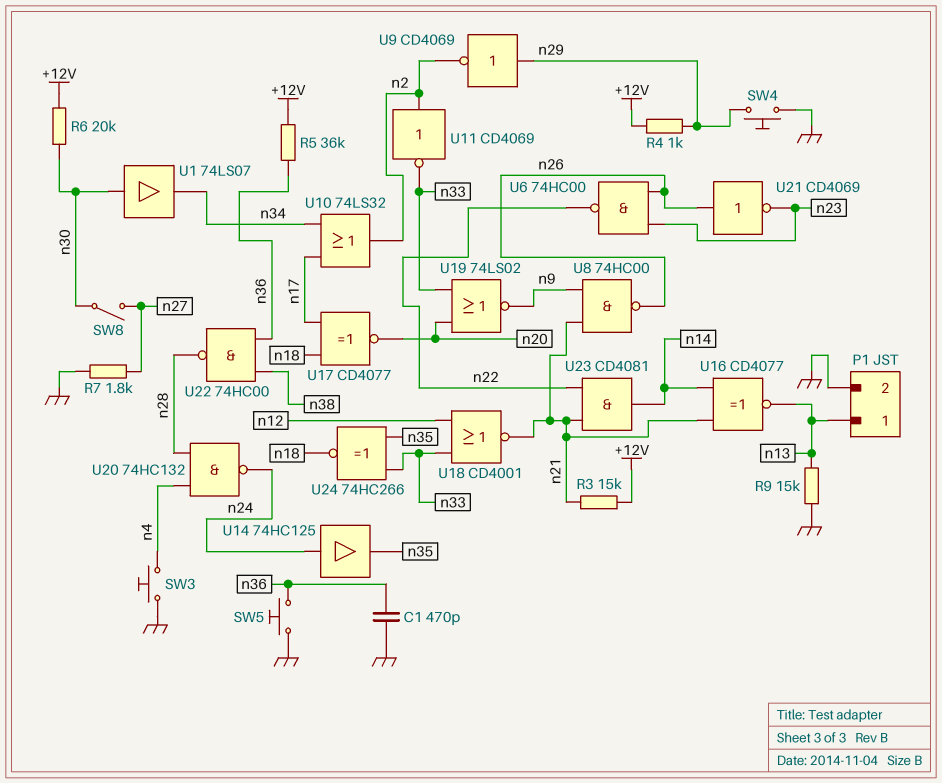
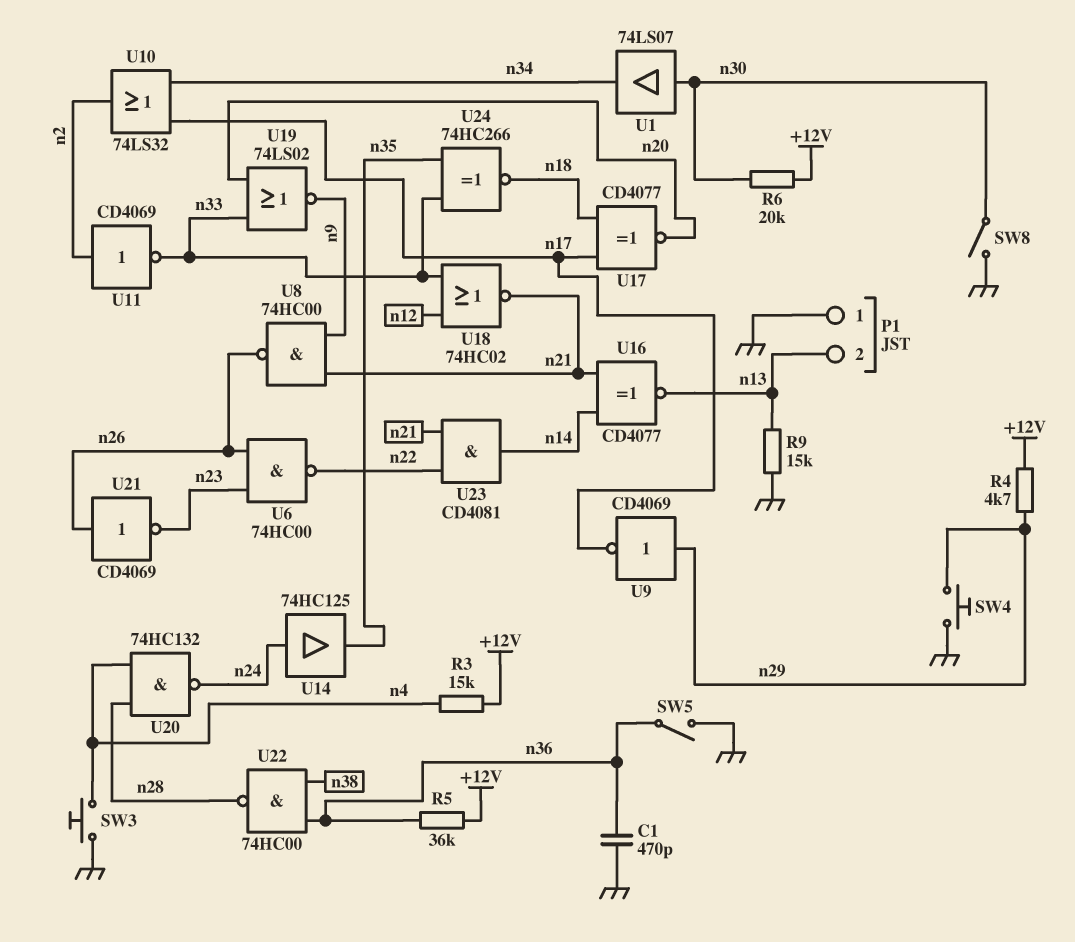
P1 pin 1: n13 -> GND
P1 pin 2: GND -> n13
R3: 15k (+12V, n21) -> 15k (+12V, n4)
R4: 1k (+12V, n29) -> 4.7k (+12V, n29)
R7: 1.8k (GND, n27) -> none
SW5: button (GND, n36) -> switch (GND, n36)
SW8: switch (n27, n30) -> switch (GND, n30)
U9: NOT CD4069 (in n29, out n2) -> NOT CD4069 (in n29, out n17)
U18: NOR CD4001 (in n12, in n33, out n21) -> NOR 74HC02 (in n12, in n33, out n21)

